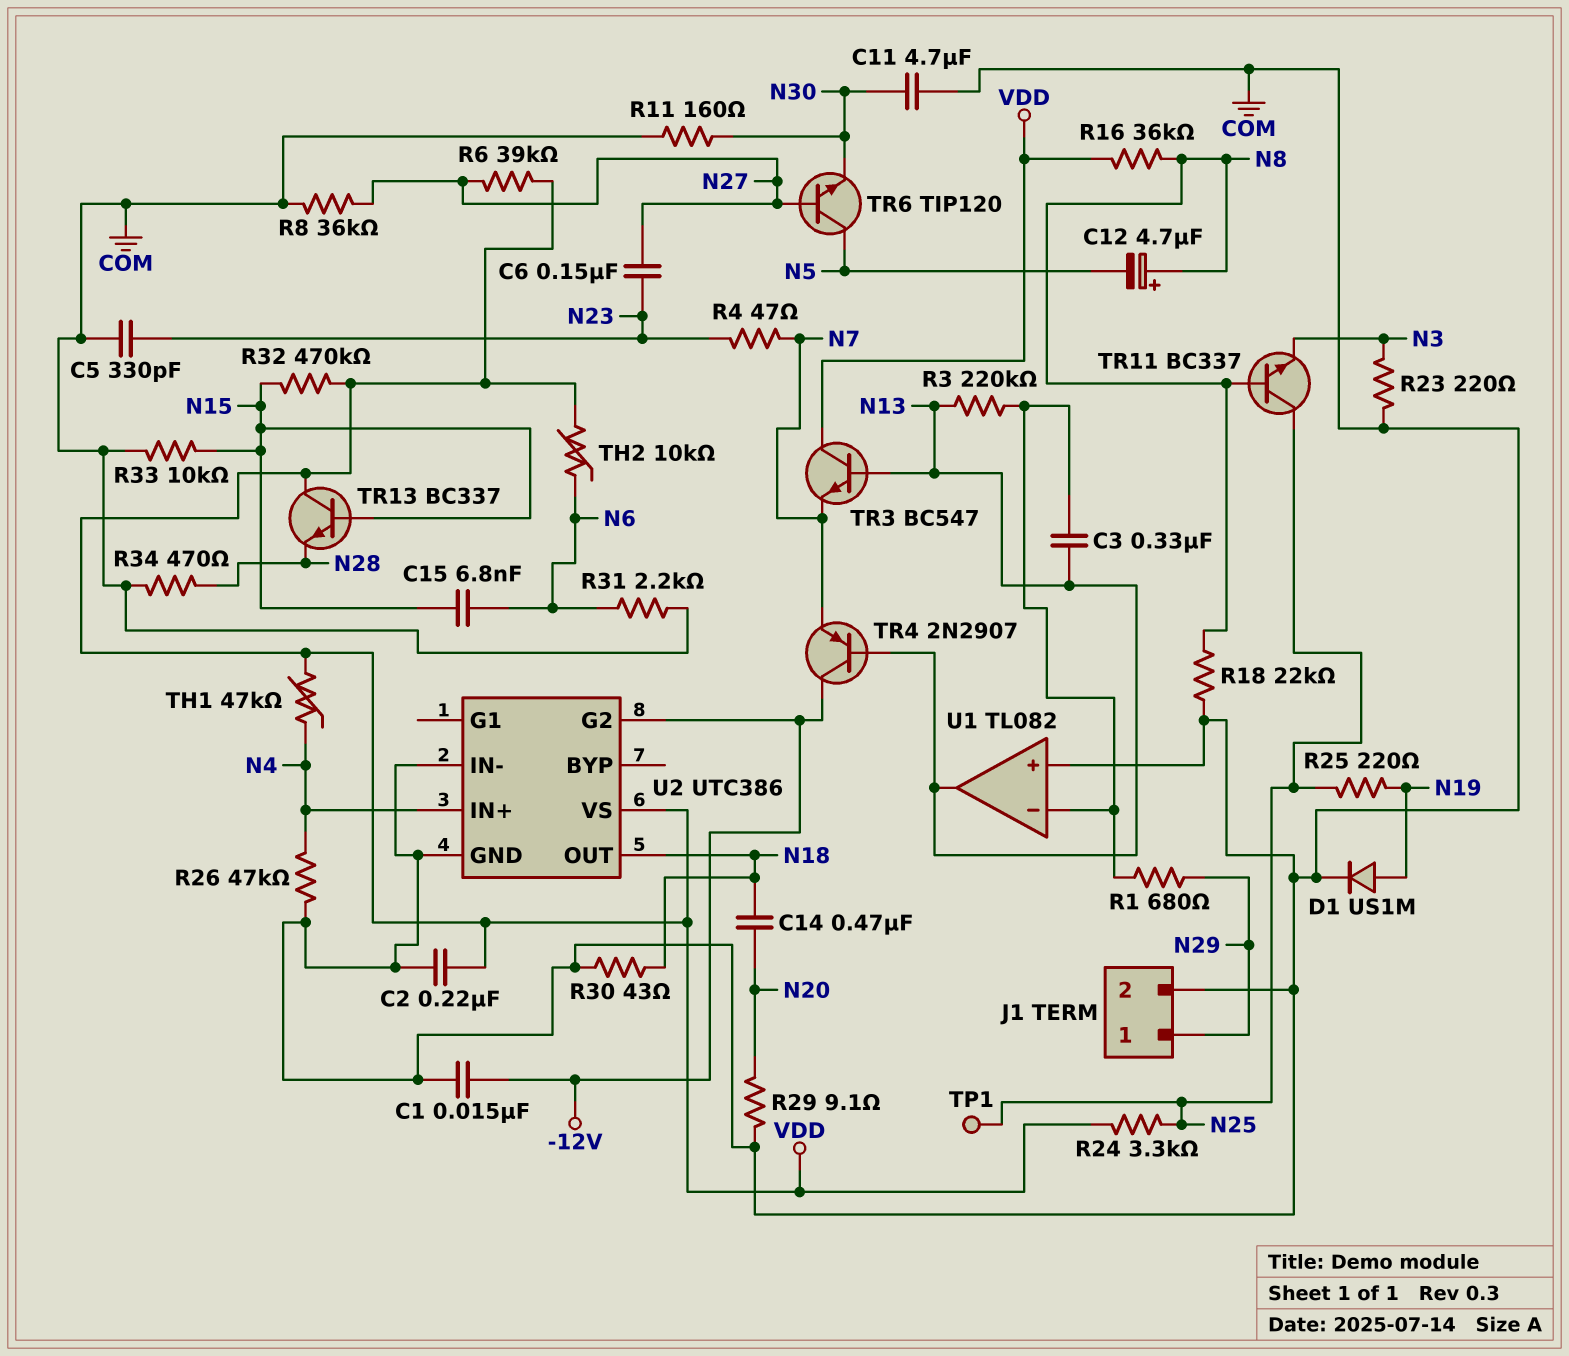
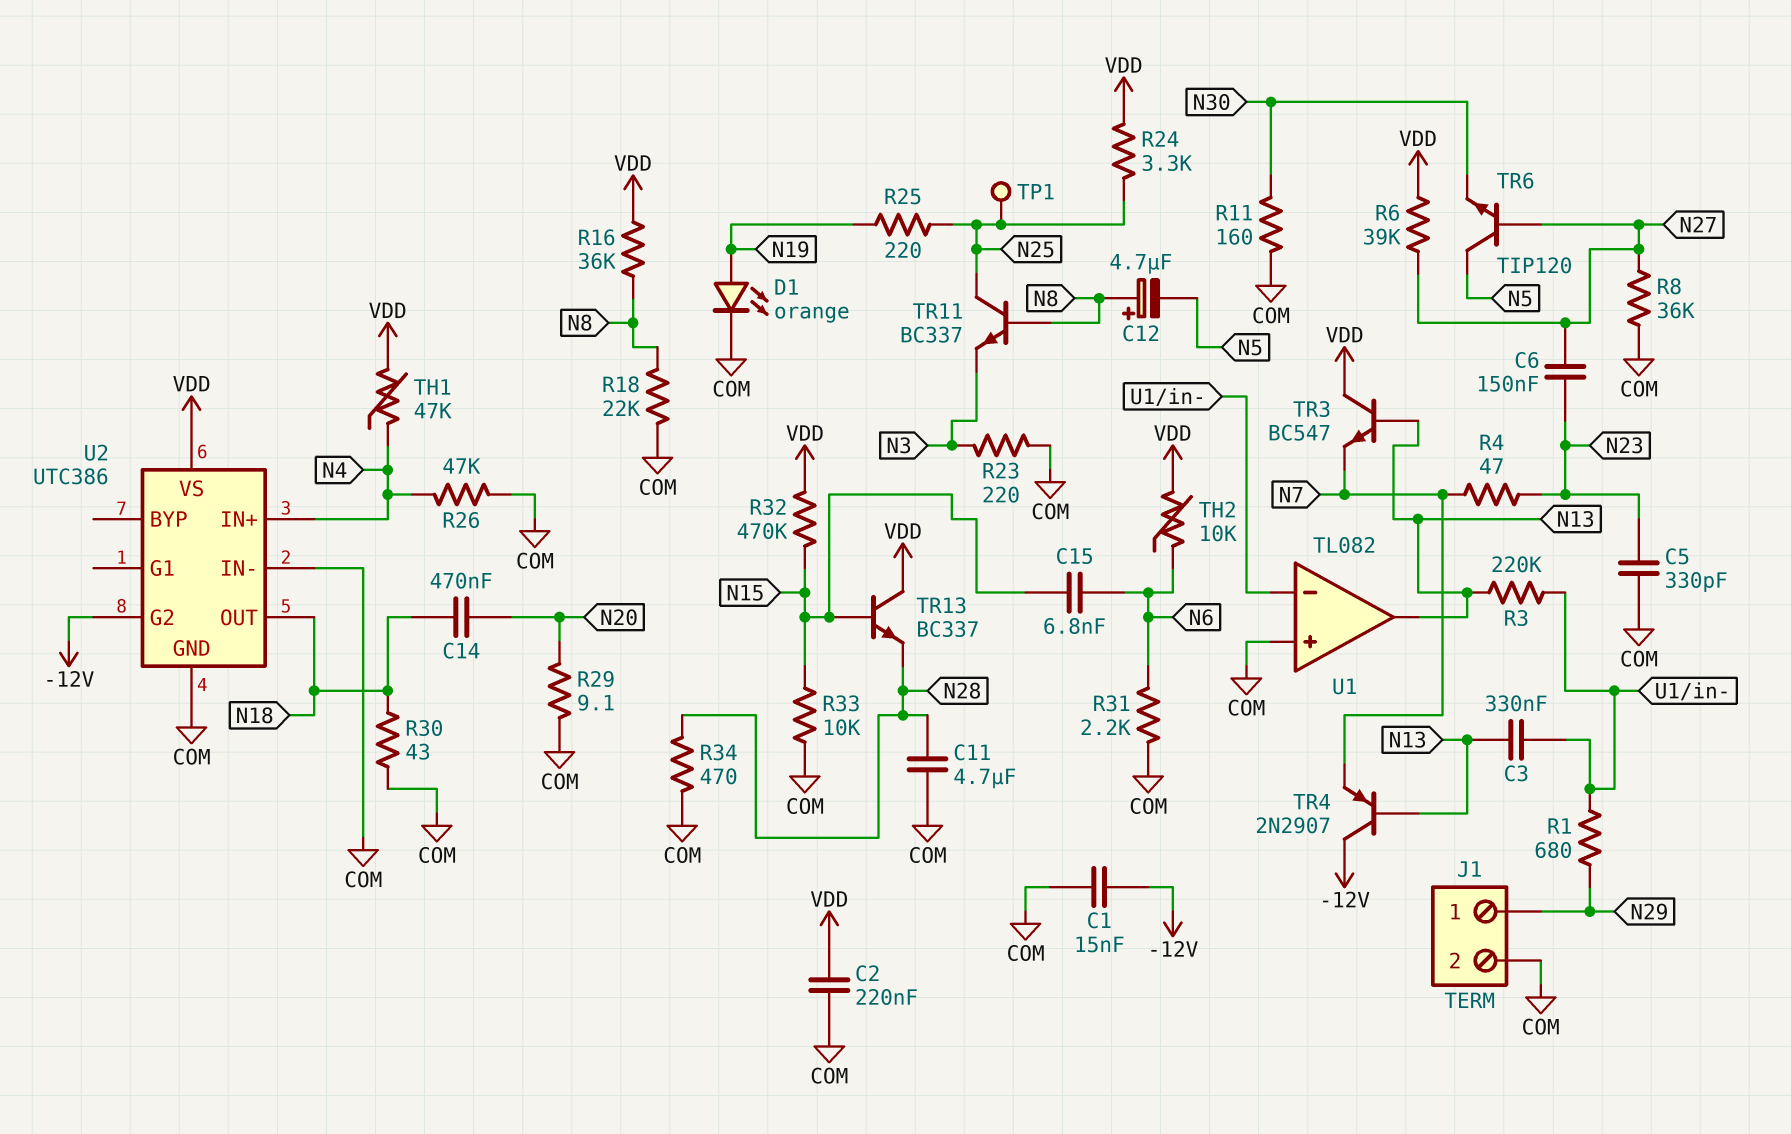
C11: 4.7uF (COM, N30) -> 4.7uF (COM, N28)
D1: diode US1M (A N19, K COM) -> LED orange (A N19, K COM)

